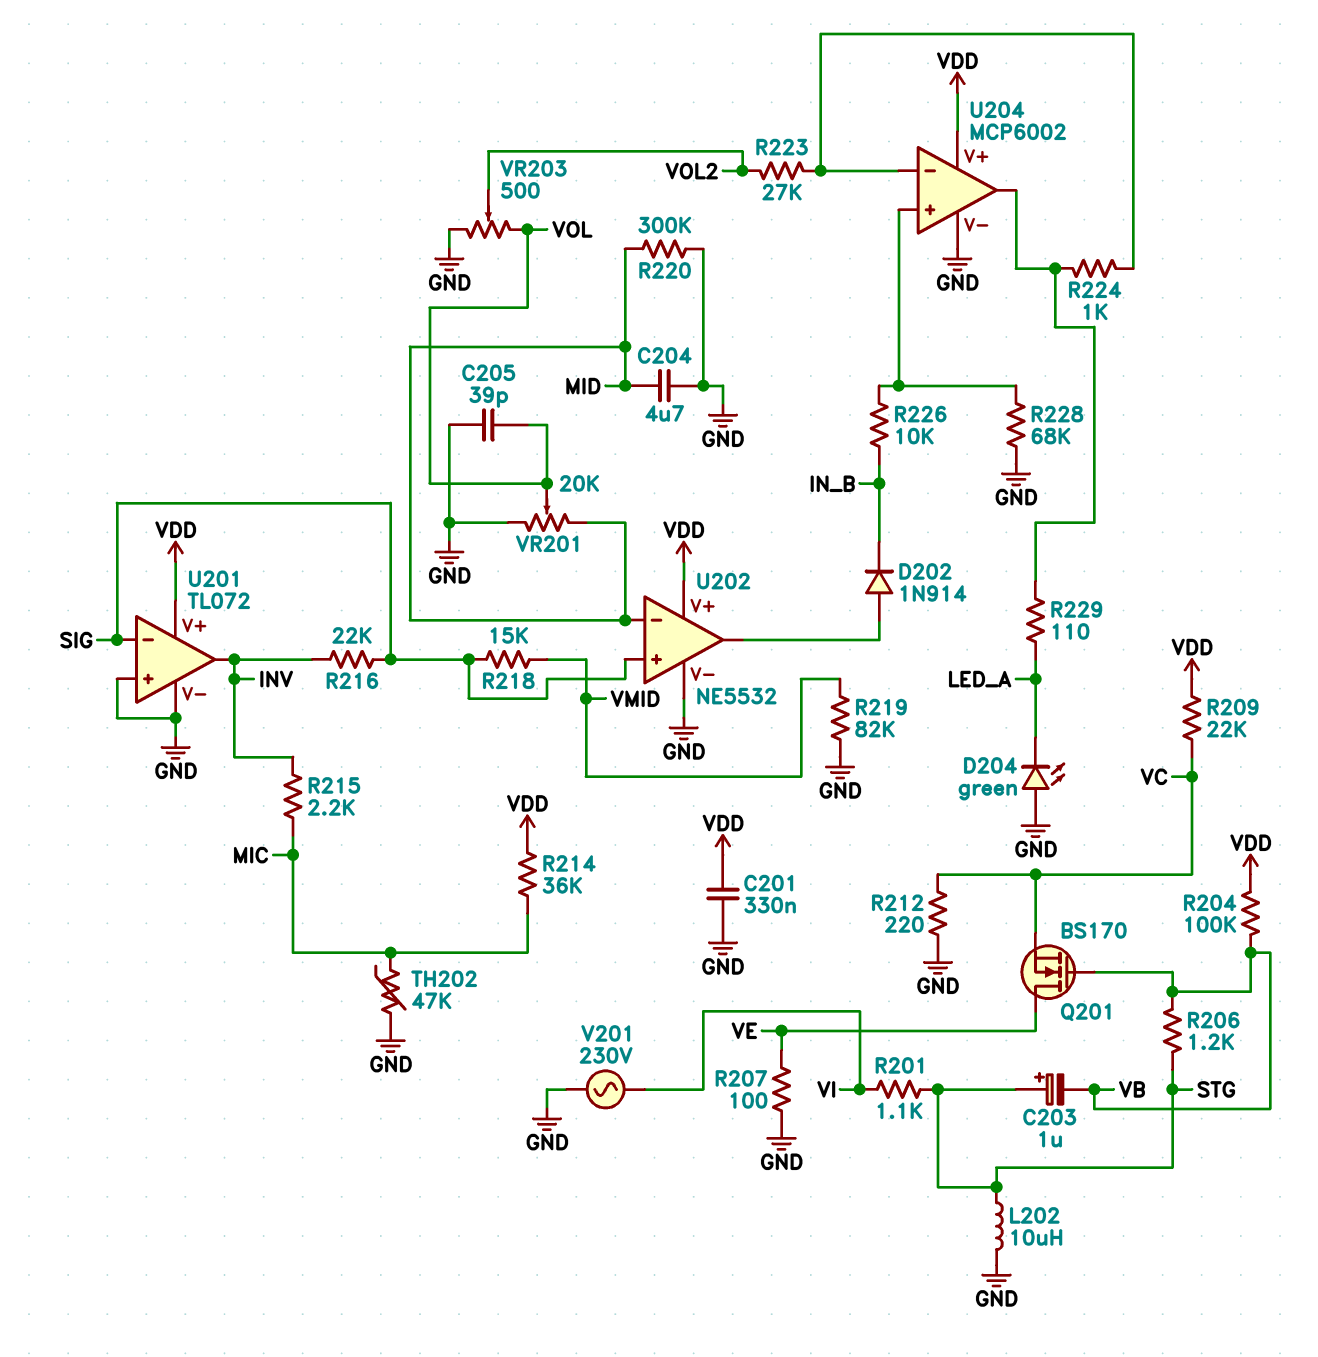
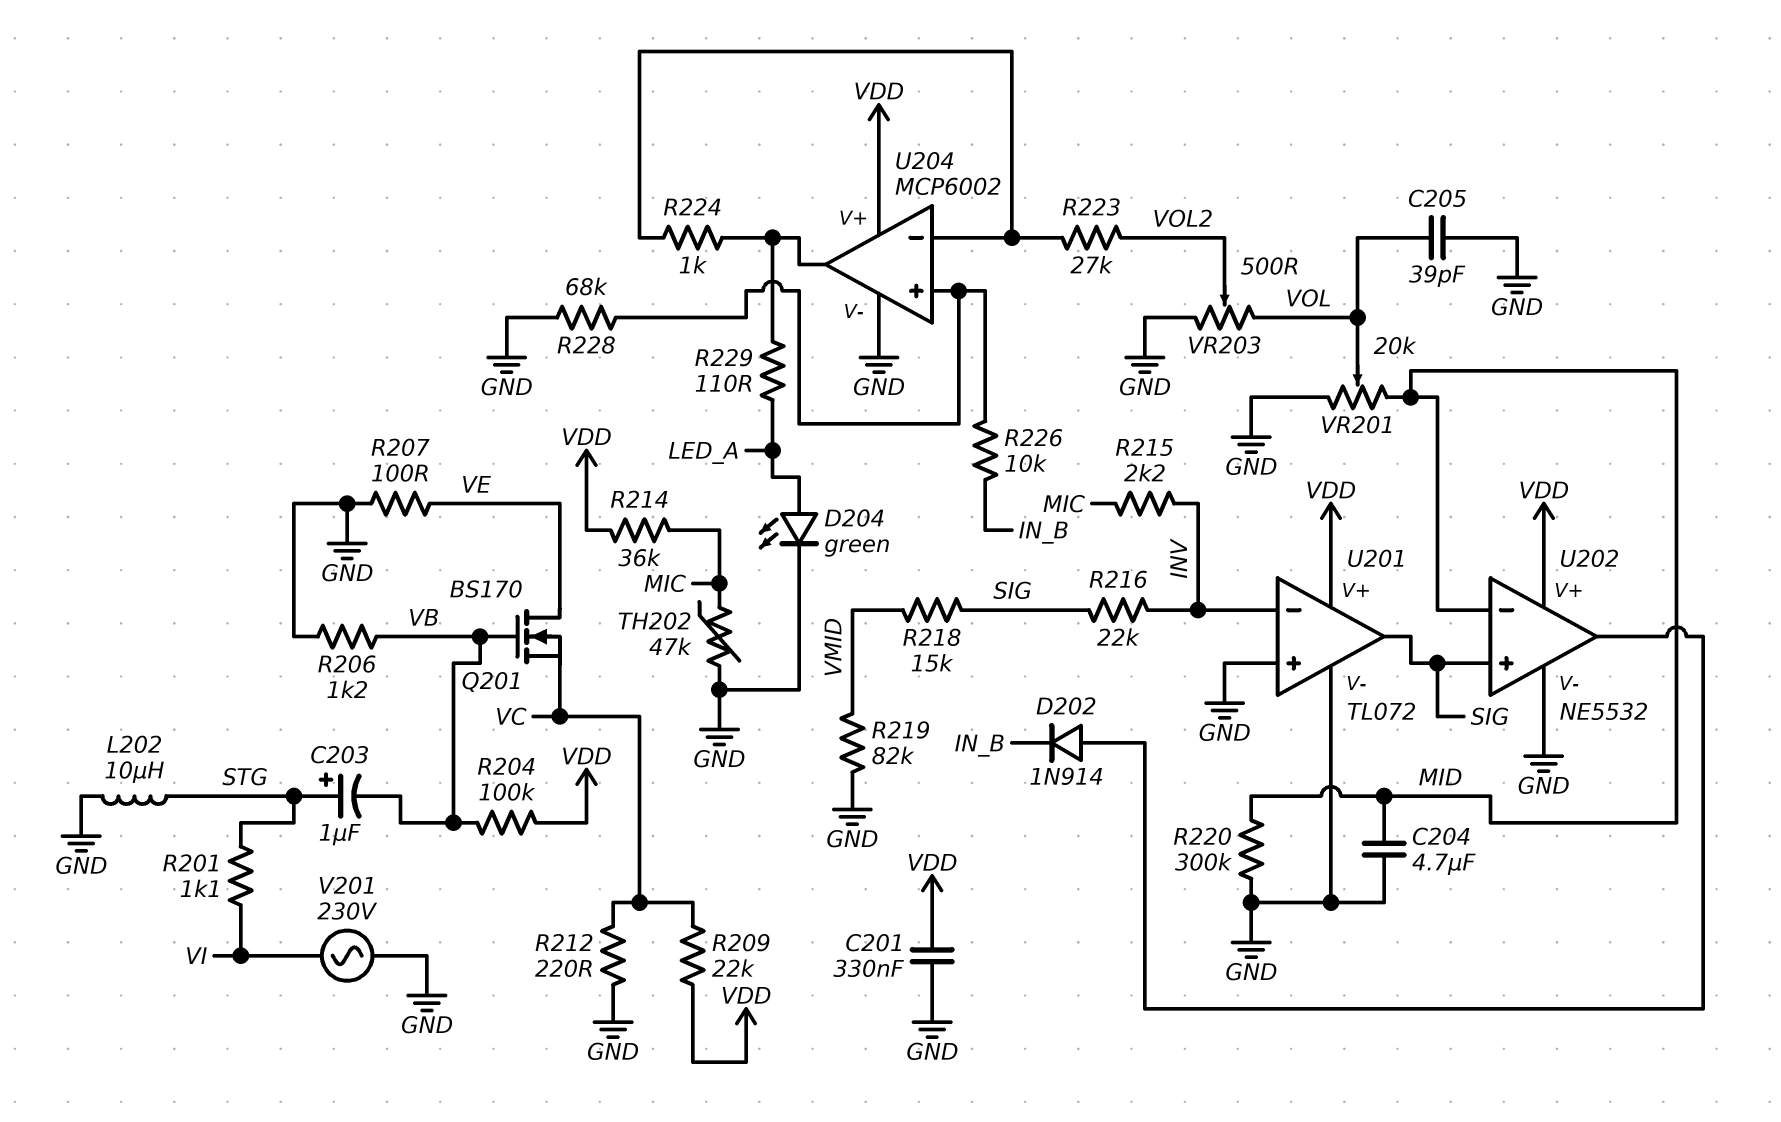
D204: LED green (A GND, K LED_A) -> LED green (A LED_A, K GND)
R206: 1.2k (STG, VB) -> 1.2k (GND, VB)
U201 pin in-: SIG -> INV
U201 pin out: INV -> SIG

